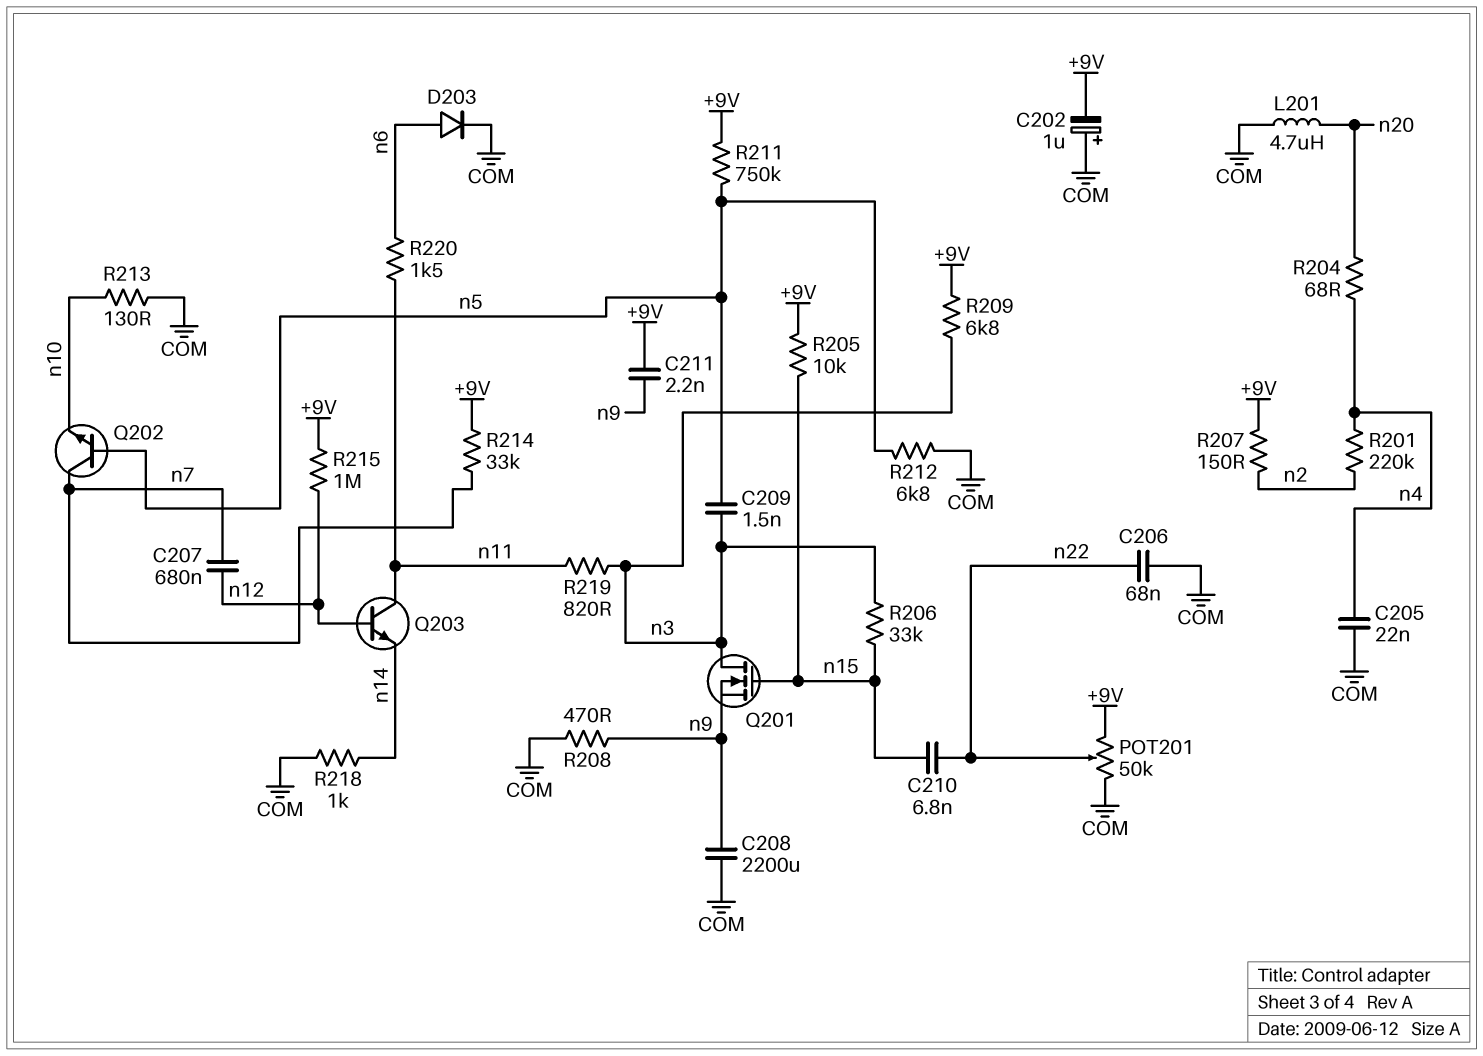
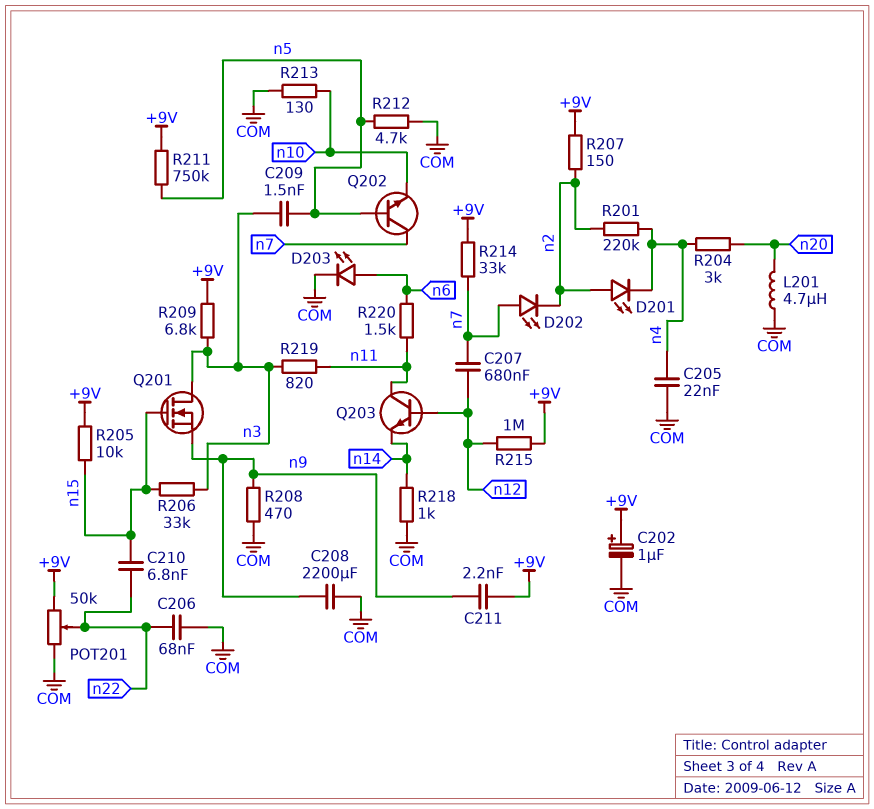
C202: 1uF (plus COM, minus +9V) -> 1uF (plus +9V, minus COM)
D201: none -> LED (A n2, K n4)
D202: none -> LED (A n7, K n2)
D203: diode (A n6, K COM) -> LED (A n6, K COM)
R204: 68 (n4, n20) -> 3k (n4, n20)
R212: 6.8k (COM, n5) -> 4.7k (COM, n5)

